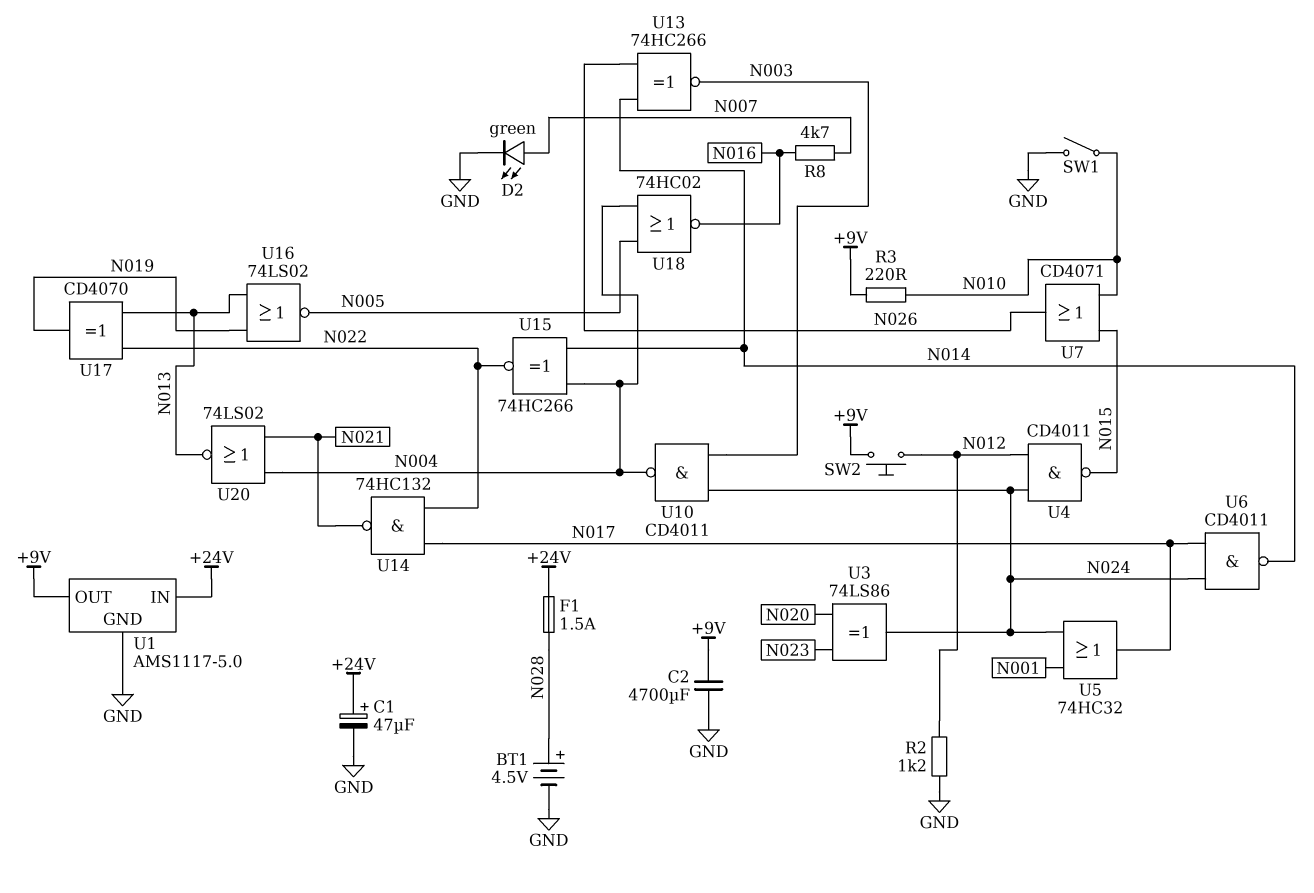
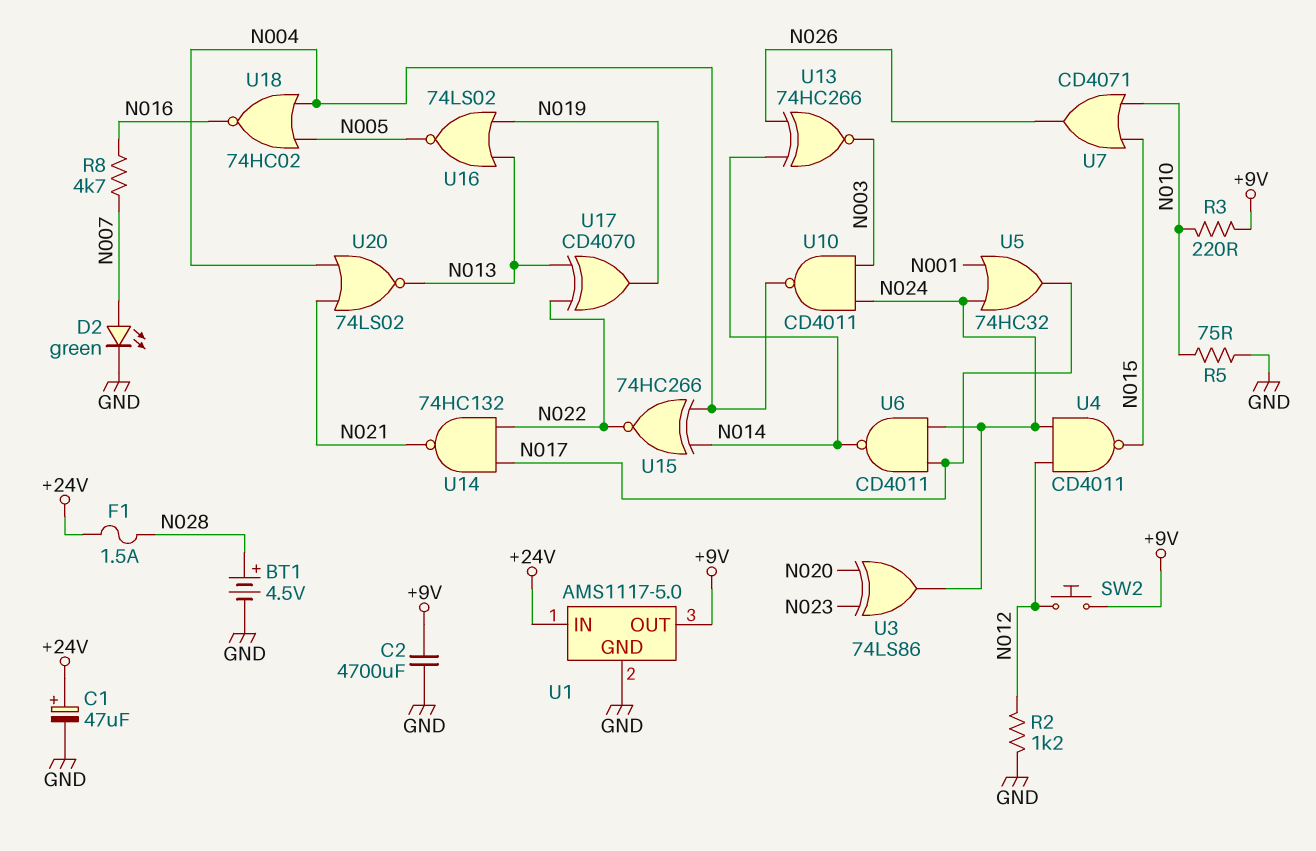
R5: none -> 75 (GND, N010)
SW1: switch (GND, N010) -> none

